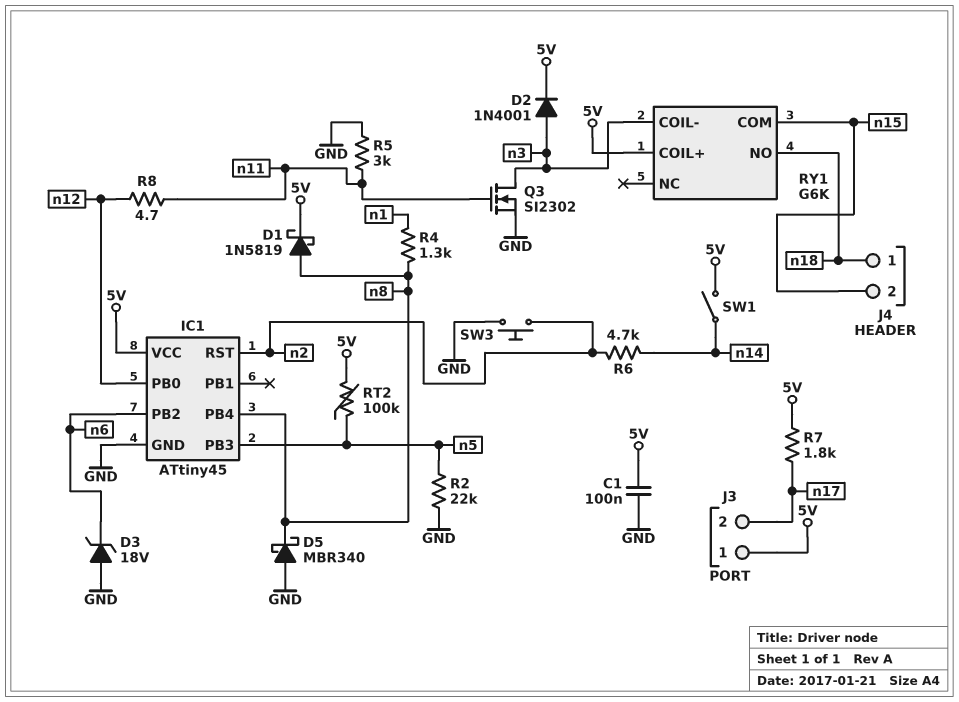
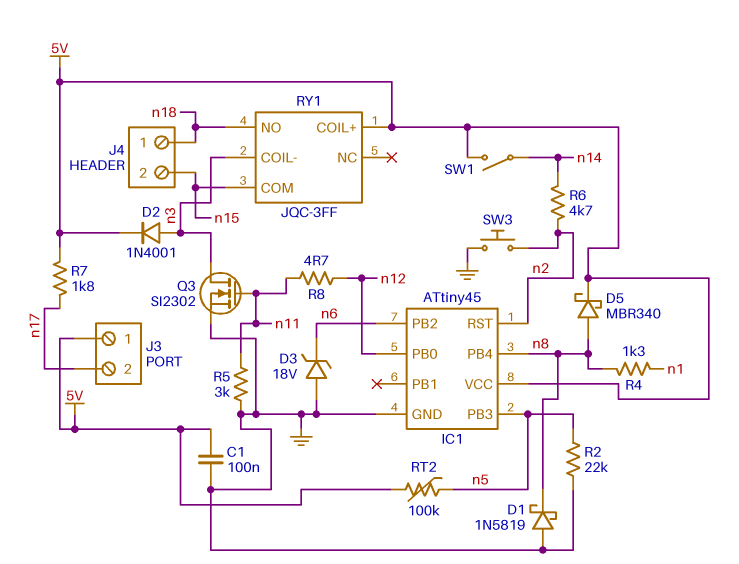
D1: schottky 1N5819 (A n8, K 5V) -> schottky 1N5819 (A GND, K n8)
D5: schottky MBR340 (A GND, K n8) -> schottky MBR340 (A n8, K 5V)
RY1: G6K -> JQC-3FF

